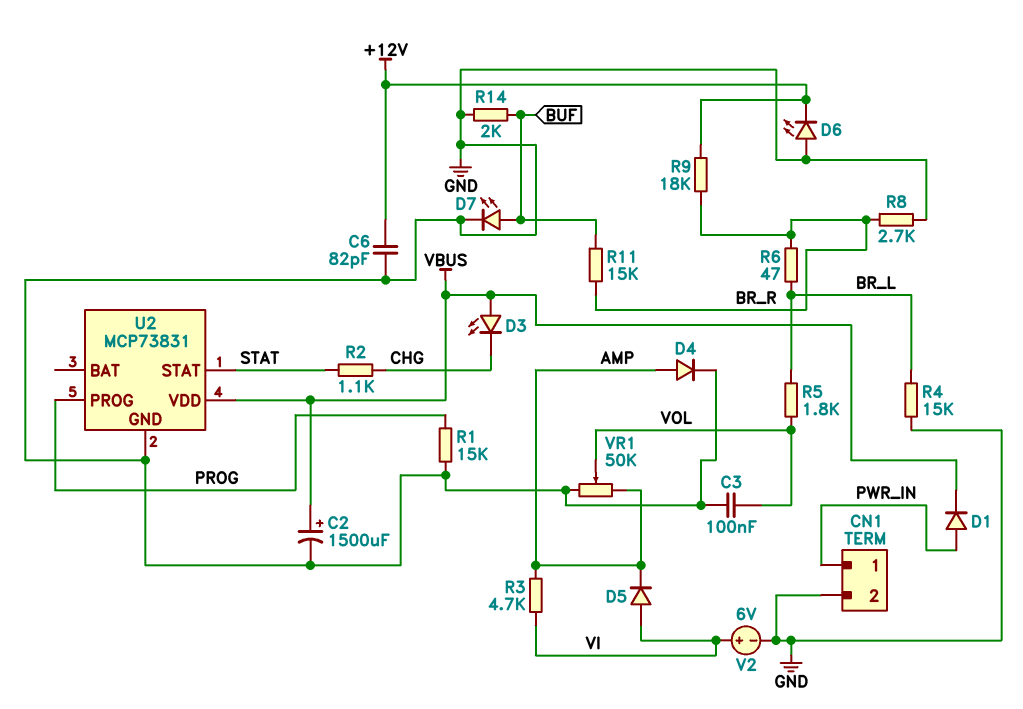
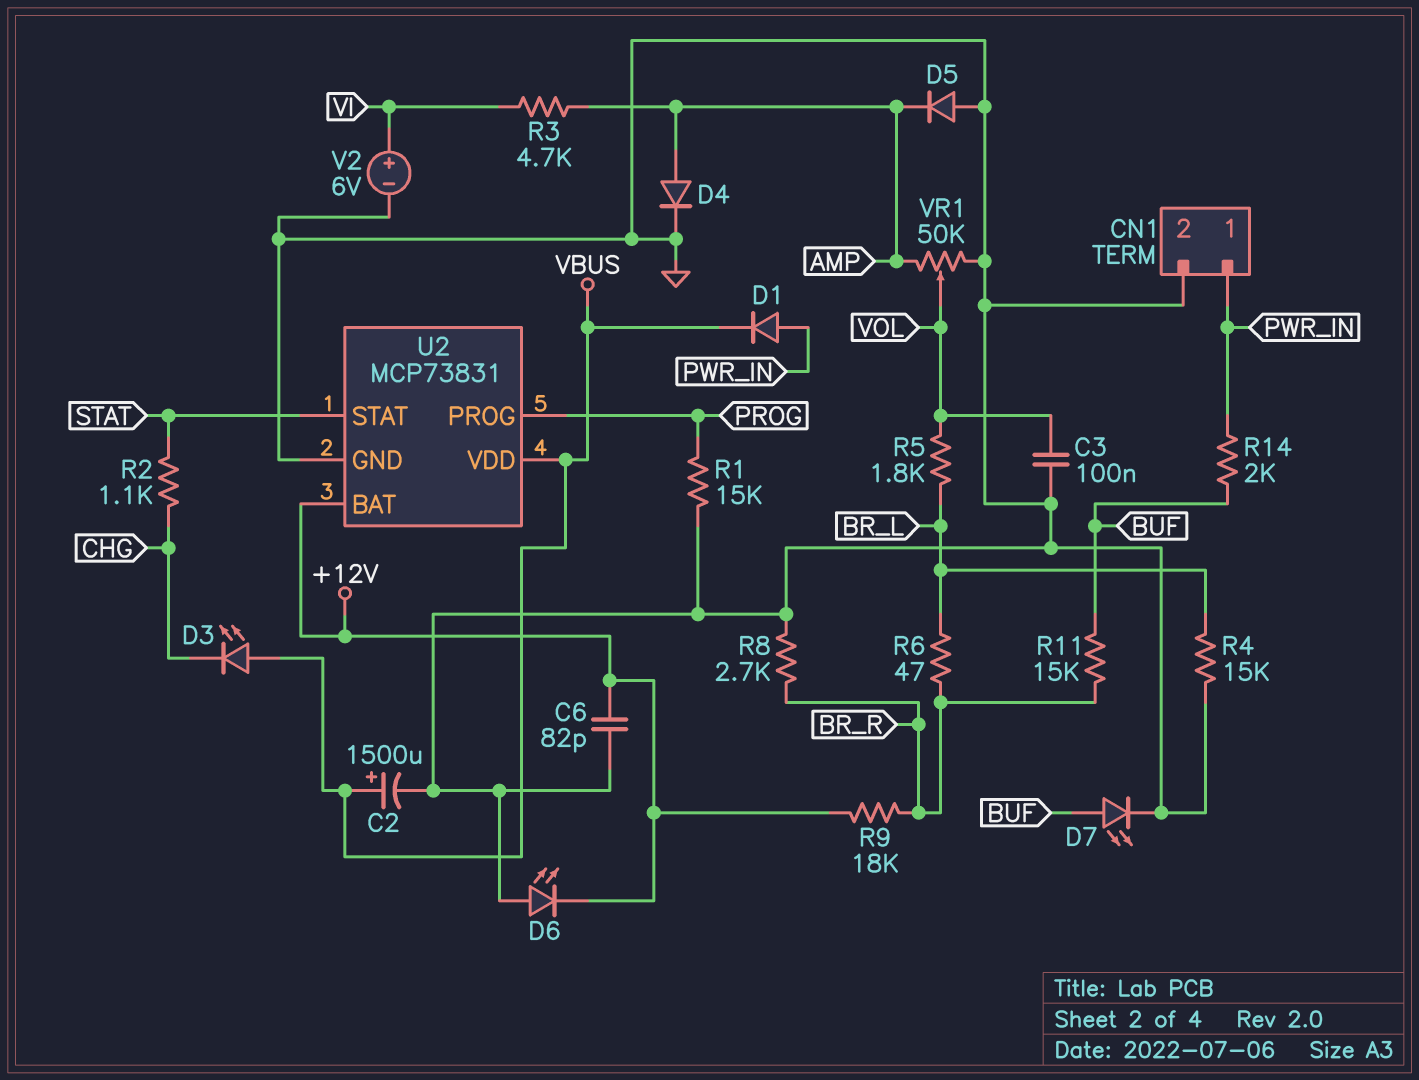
D5: diode (A VI, K AMP) -> diode (A GND, K AMP)
R14: 2k (BUF, GND) -> 2k (BUF, PWR_IN)
U2 pin BAT: none -> +12V

